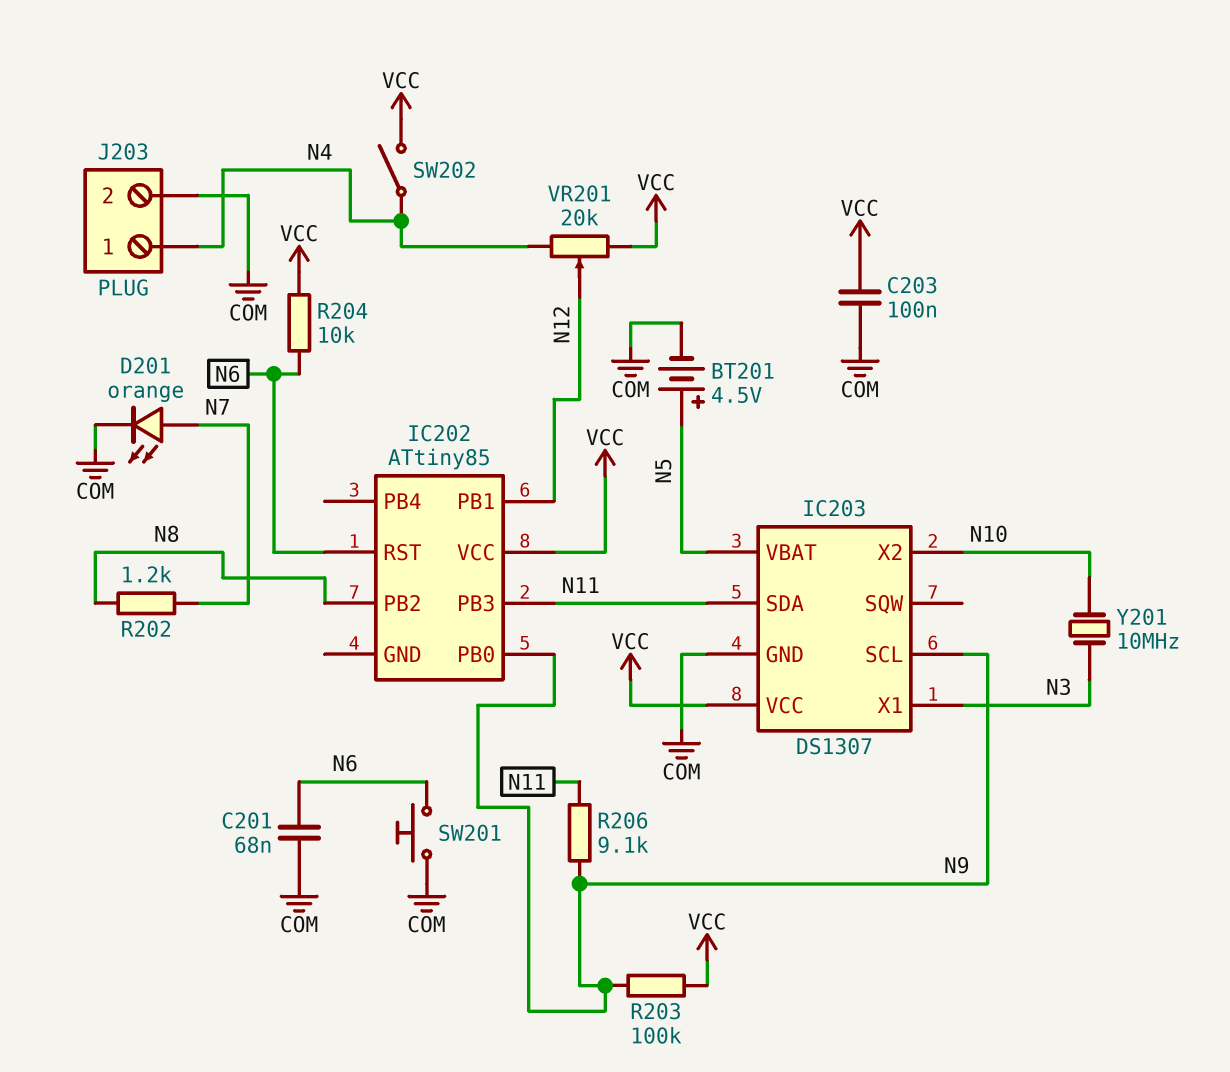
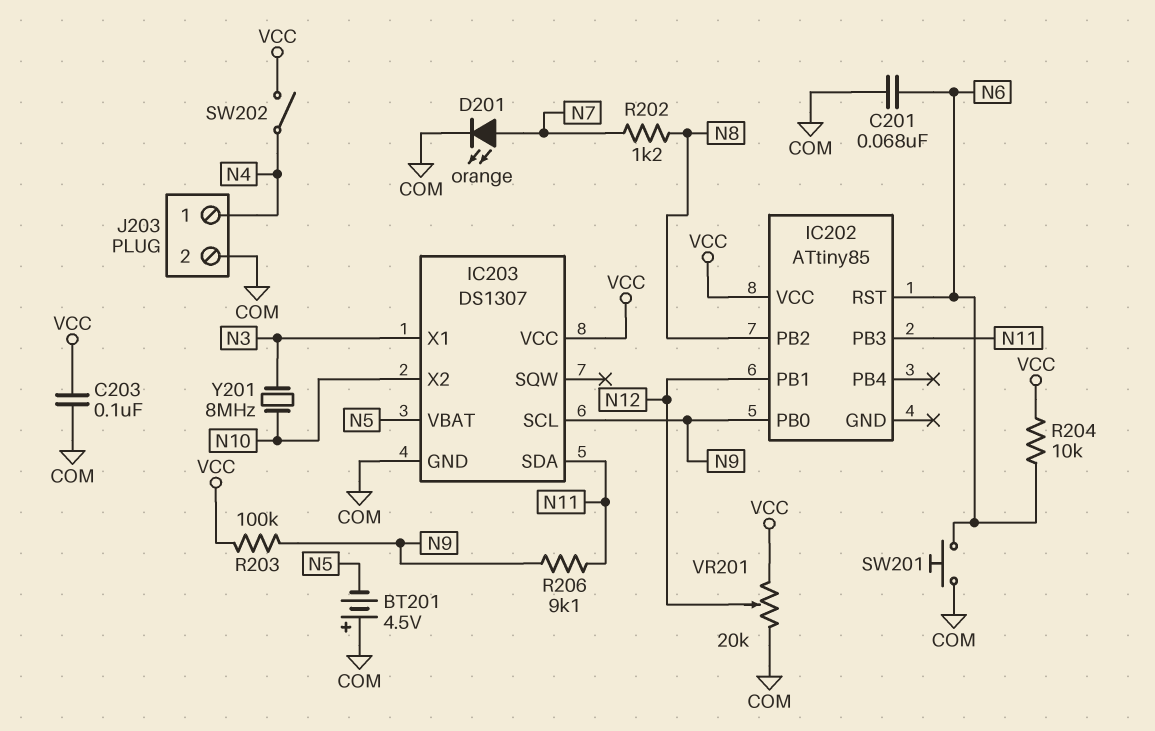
BT201: 4.5V (plus N5, minus COM) -> 4.5V (plus COM, minus N5)
VR201: 20k (N4, VCC, wiper N12) -> 20k (COM, VCC, wiper N12)
Y201: 10MHz (N3, N10) -> 8MHz (N3, N10)

